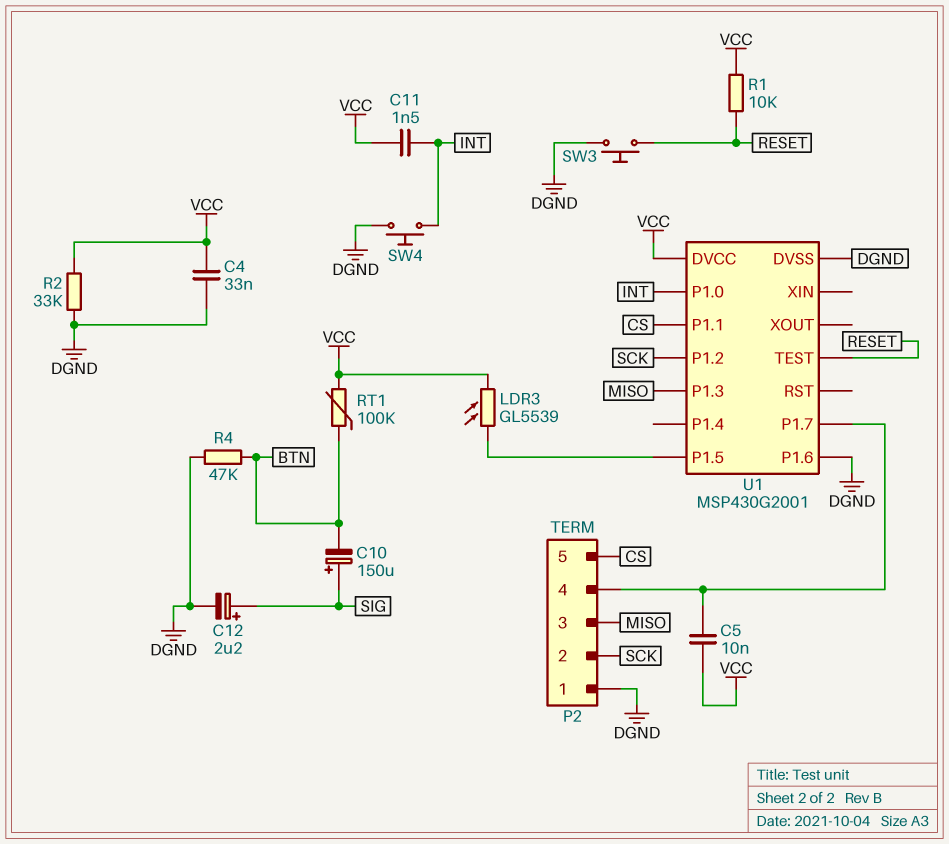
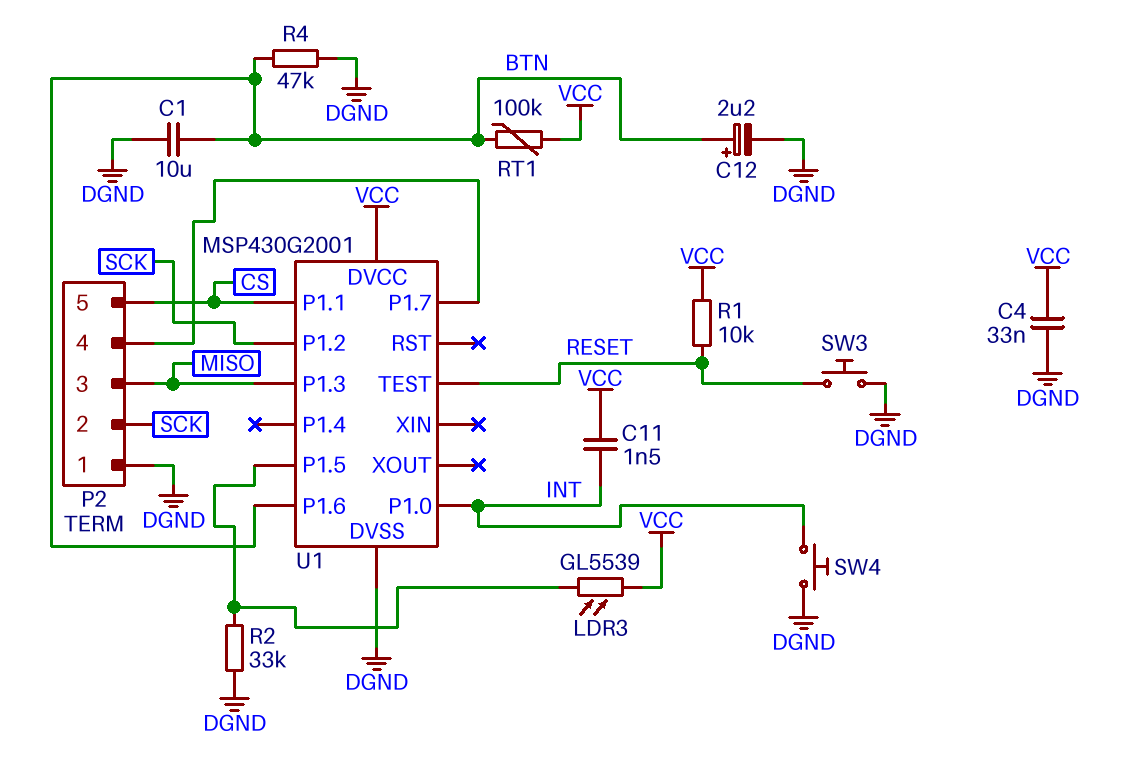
C1: none -> 10uF (BTN, DGND)
C5: 10nF (P2/4, VCC) -> none
C10: 150uF (plus SIG, minus BTN) -> none
C12: 2.2uF (plus SIG, minus DGND) -> 2.2uF (plus BTN, minus DGND)
R2: 33k (DGND, VCC) -> 33k (DGND, U1/P1.5)
U1 pin P1.6: DGND -> BTN

